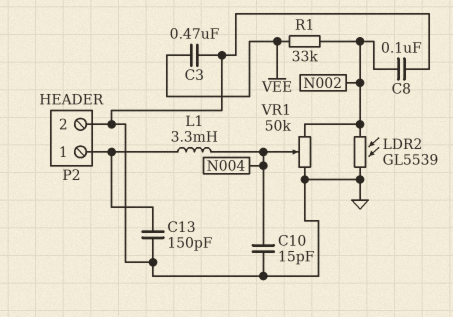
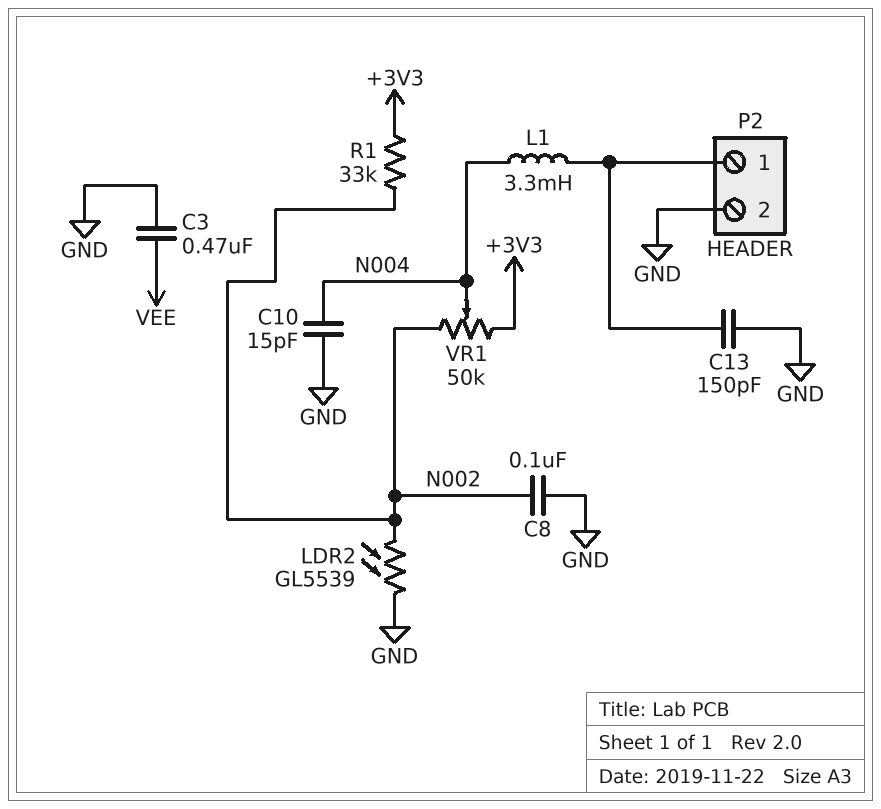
R1: 33k (N002, VEE) -> 33k (+3V3, N002)
VR1: 50k (GND, N002, wiper N004) -> 50k (+3V3, N002, wiper N004)

